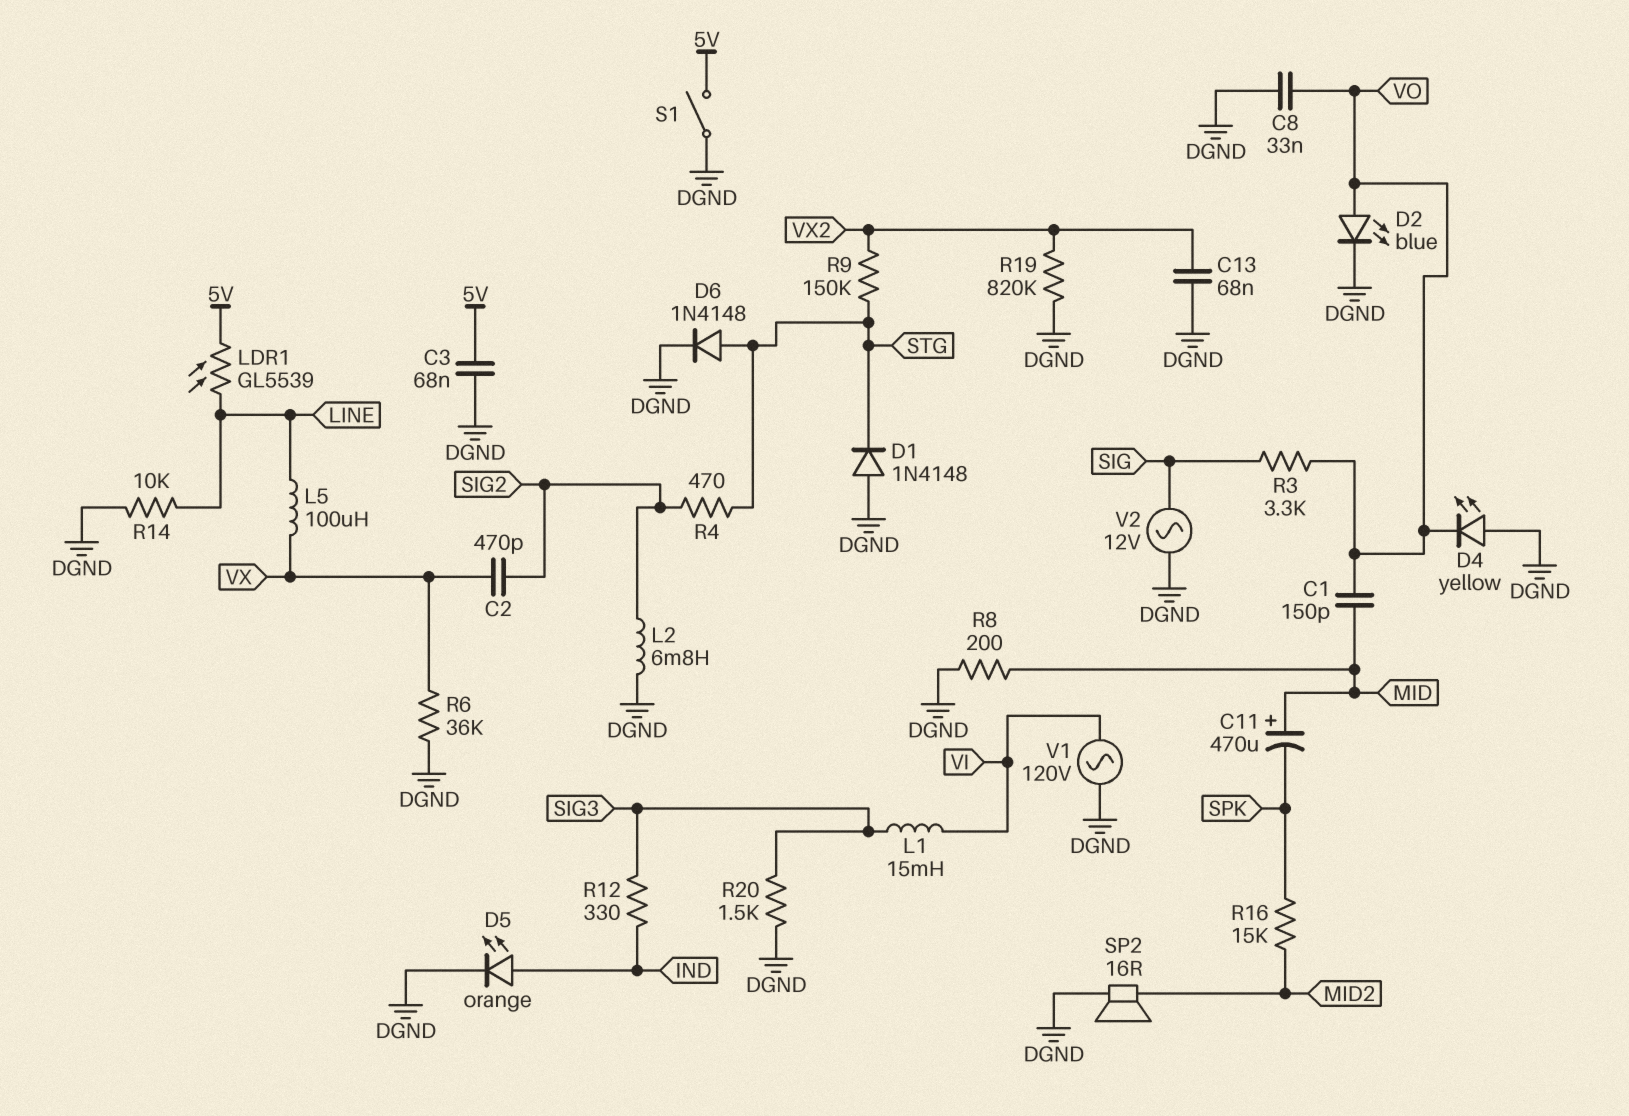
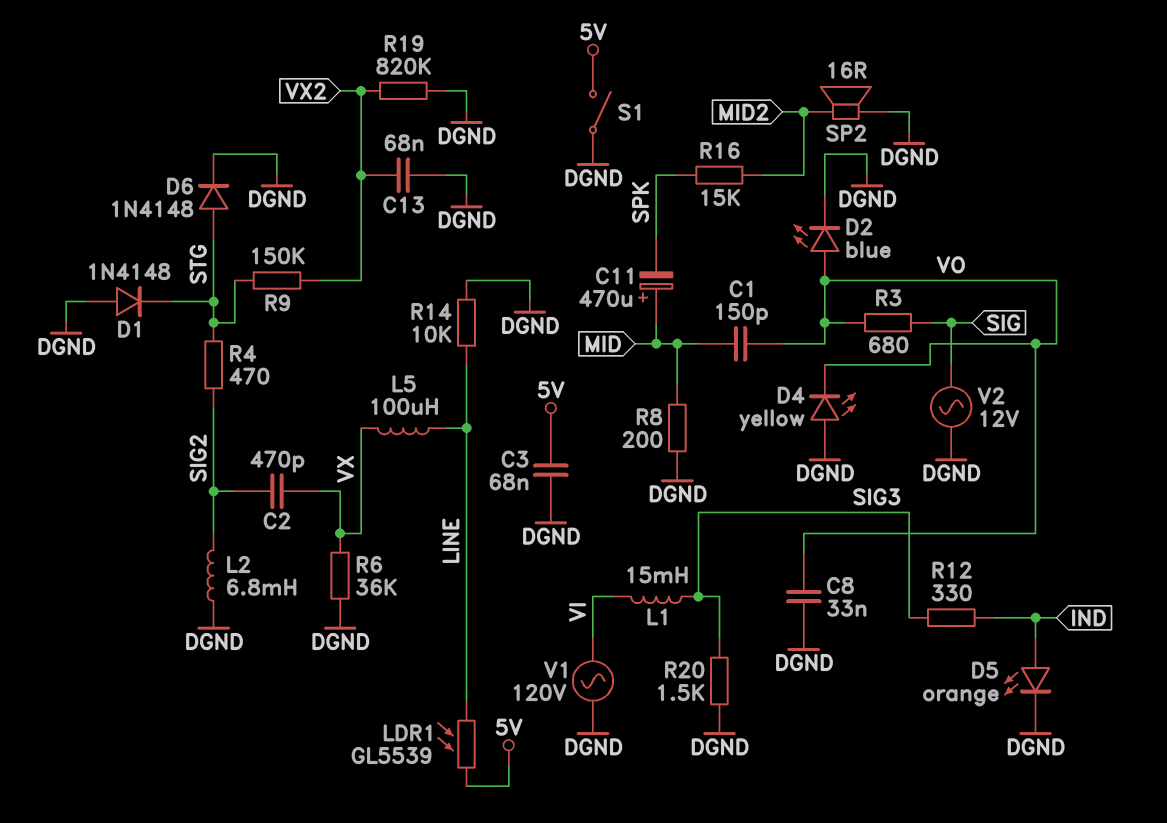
R3: 3.3k (SIG, VO) -> 680 (SIG, VO)

